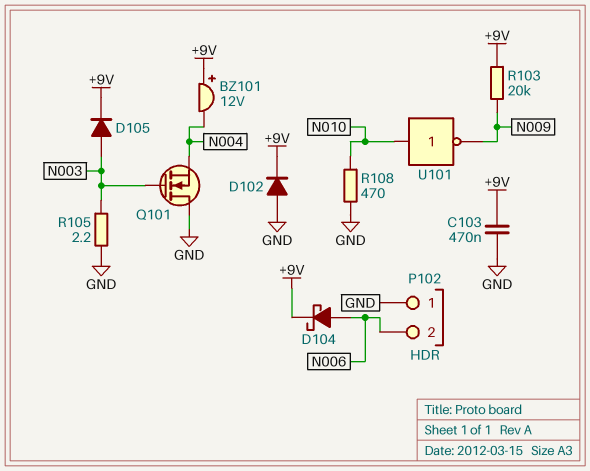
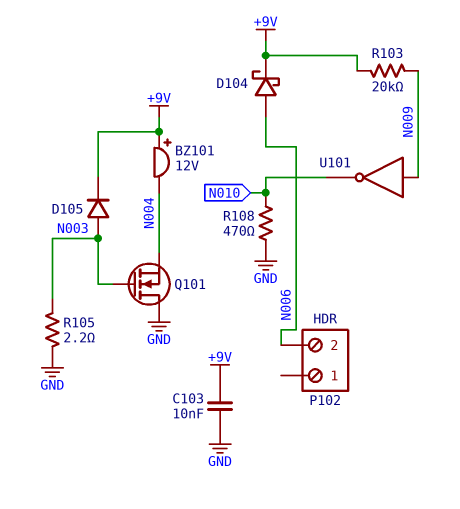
C103: 470nF (+9V, GND) -> 10nF (+9V, GND)
D102: diode (A GND, K +9V) -> none
P102 pin 1: GND -> none
U101: NOT (in N010, out N009) -> NOT (in N009, out N010)

